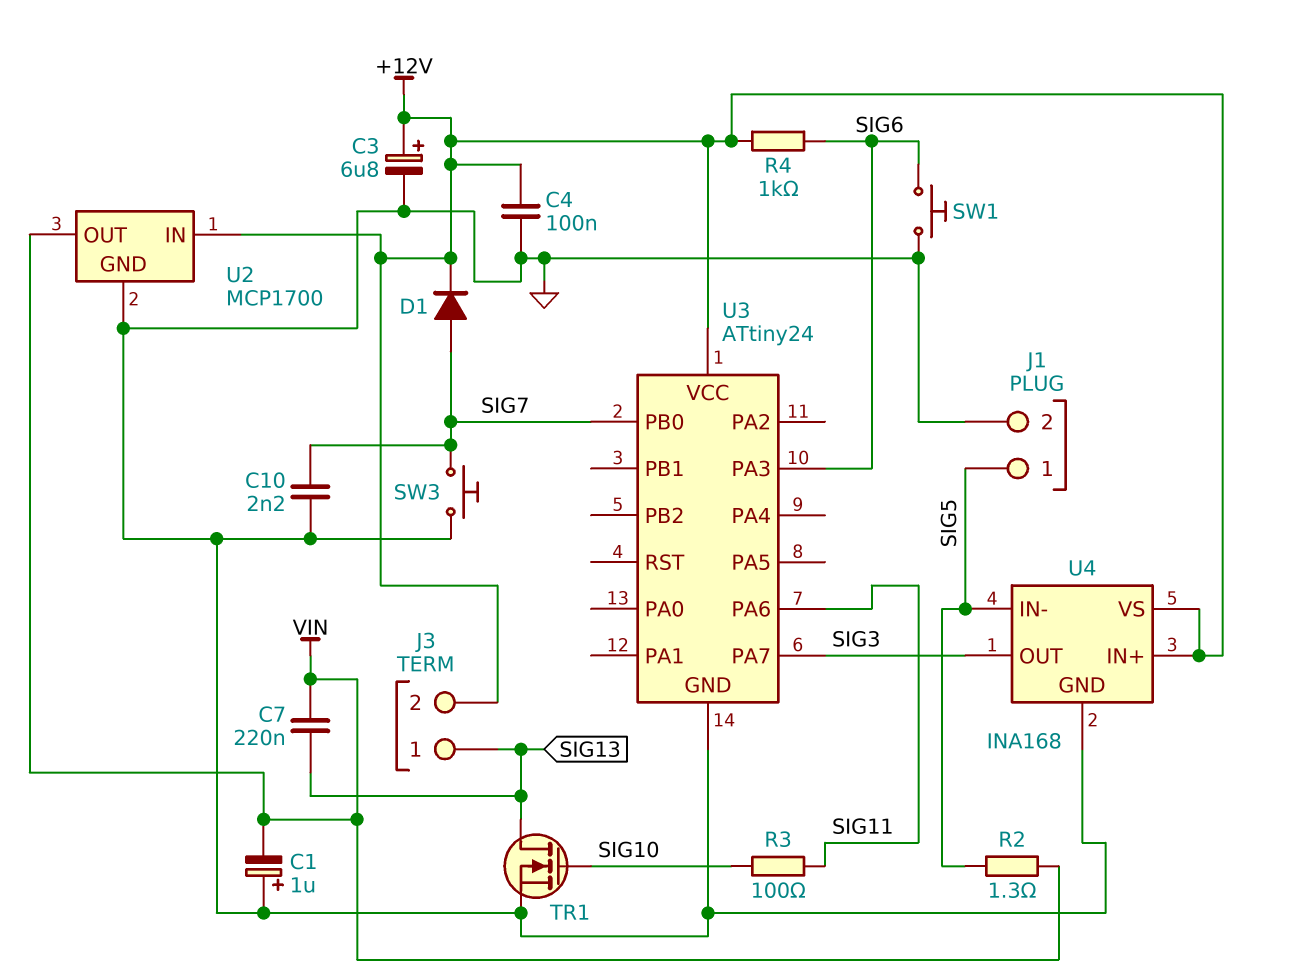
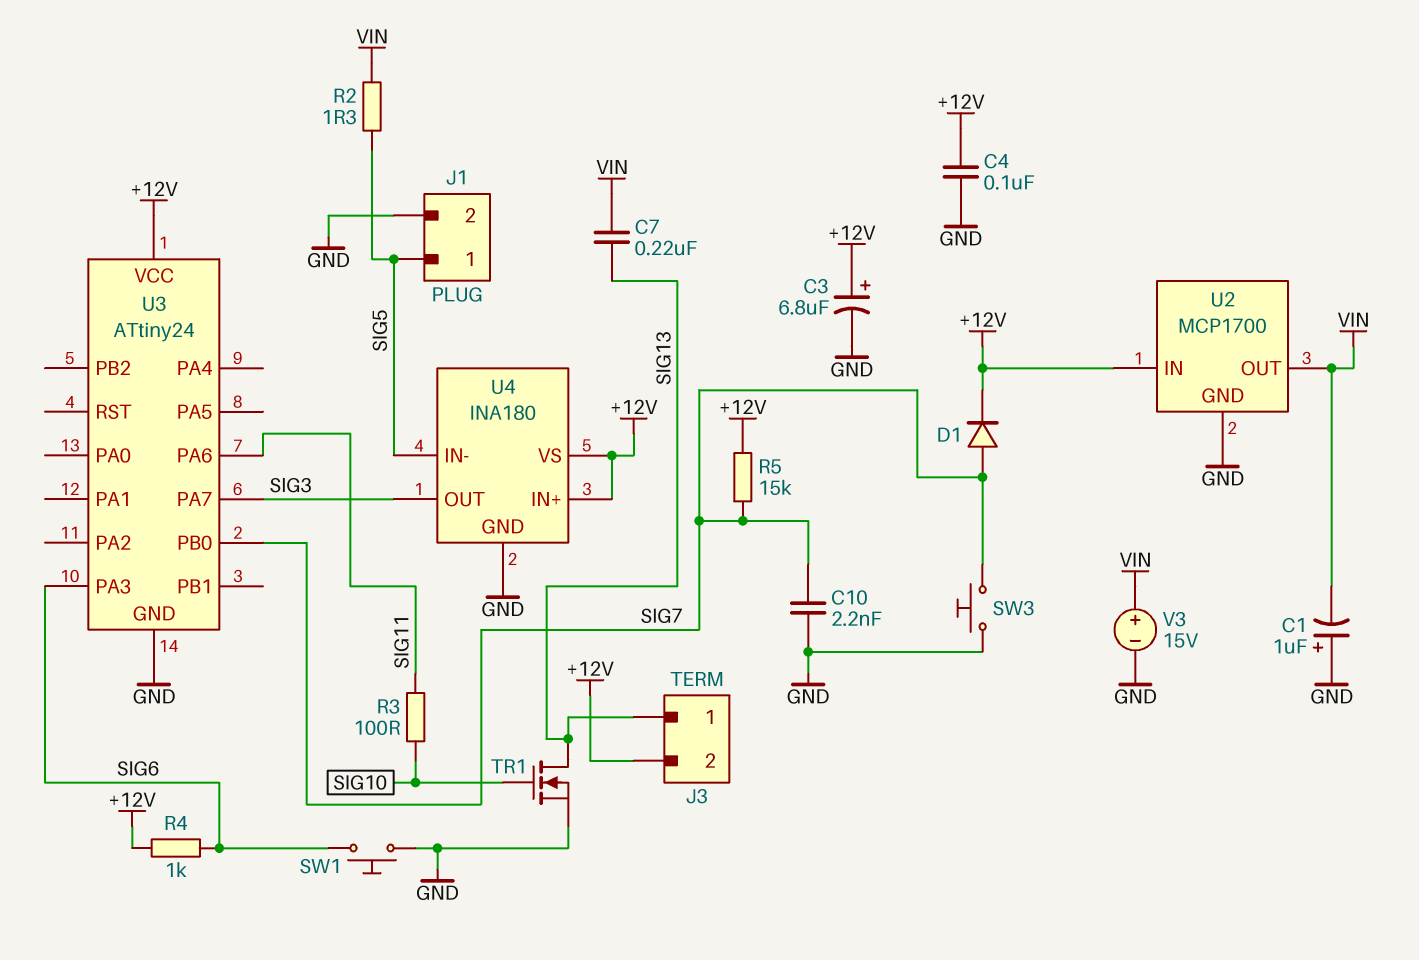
R5: none -> 15k (+12V, SIG7)
U4: INA168 -> INA180
V3: none -> 15V (plus VIN, minus GND)

